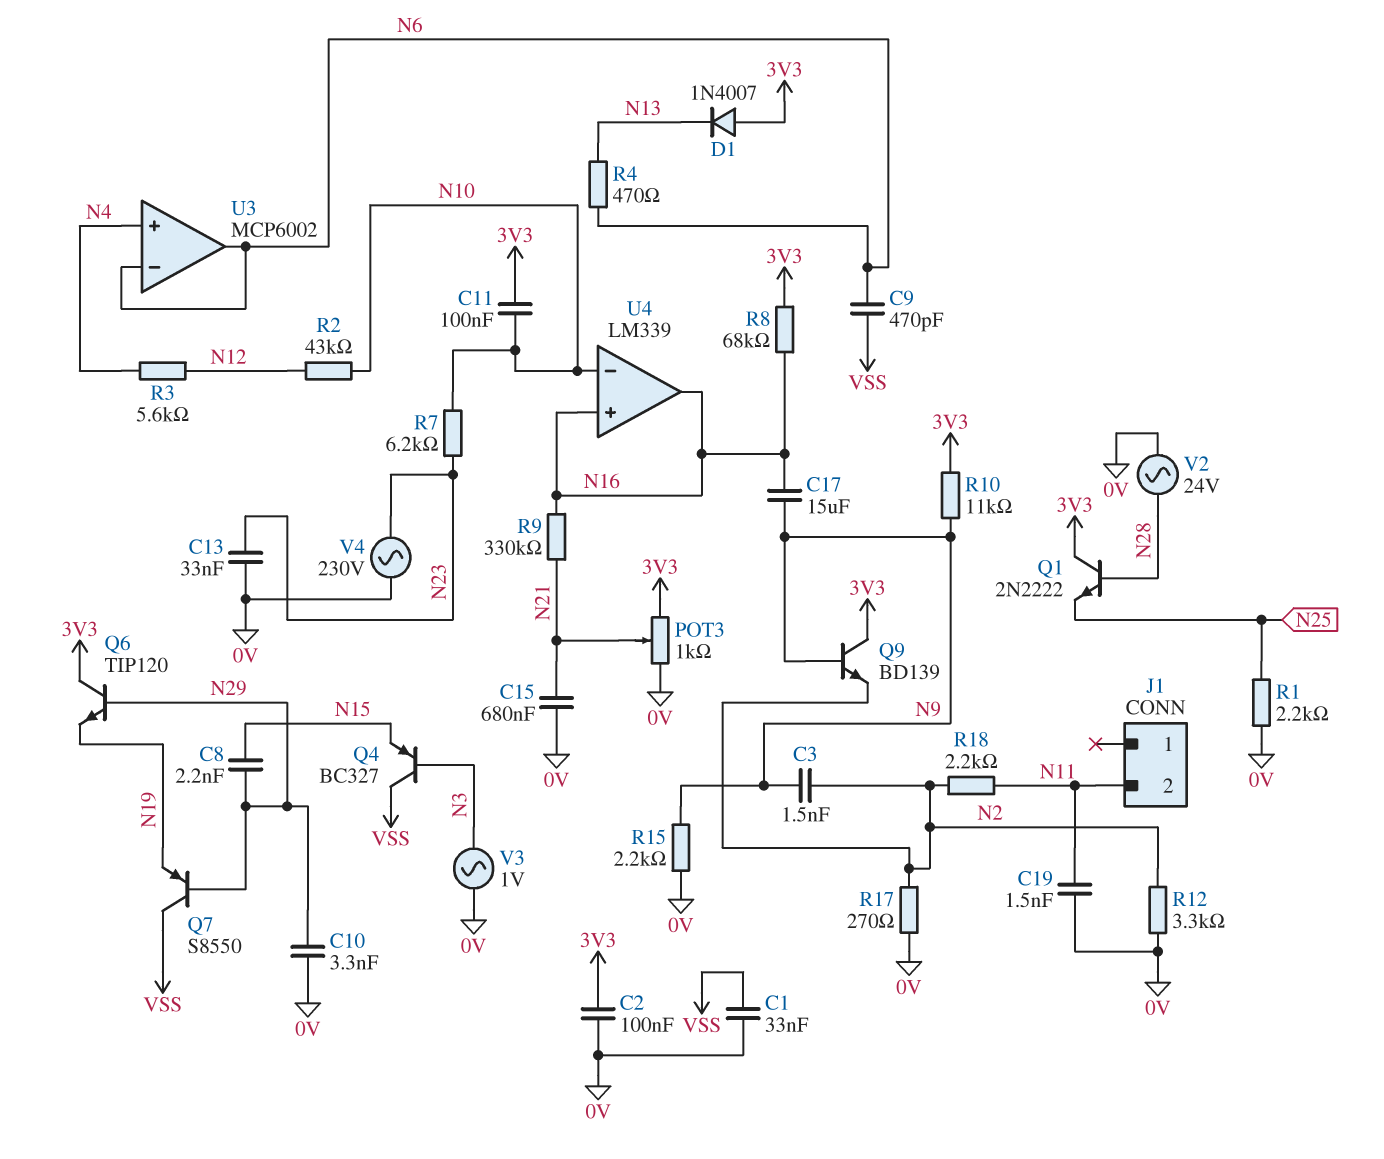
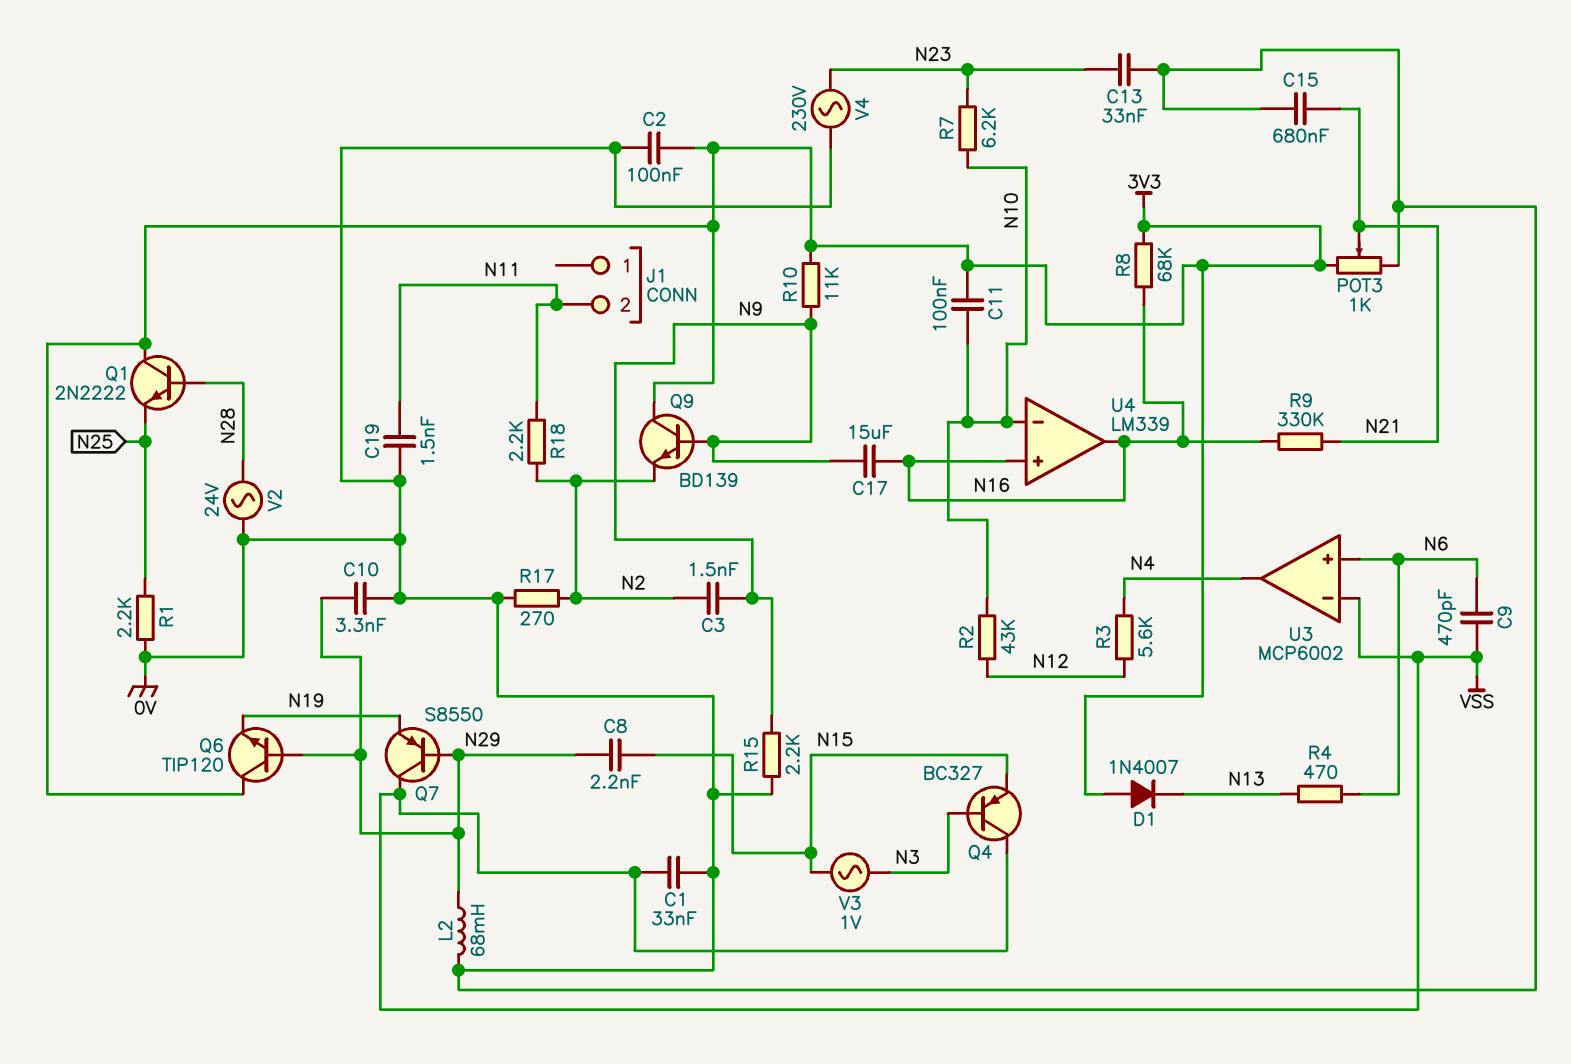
L2: none -> 68mH (0V, N29)
R12: 3.3k (0V, N2) -> none
U3 pin in+: N4 -> N6
U3 pin in-: N6 -> VSS
U3 pin out: N6 -> N4
V3: AC 1V (0V, N3) -> AC 1V (N3, N15)

